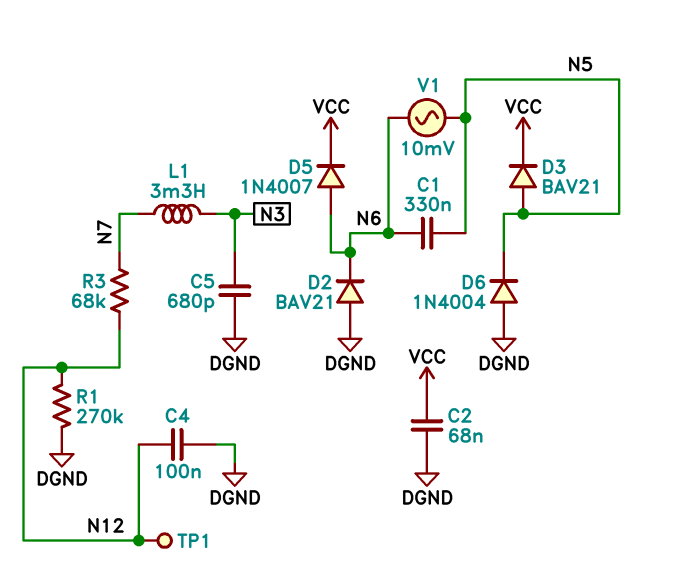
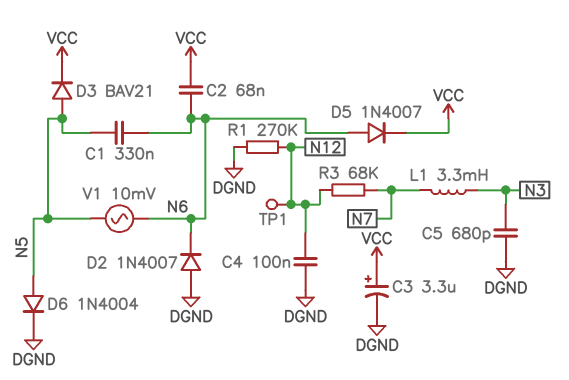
C2: 68nF (DGND, VCC) -> 68nF (N6, VCC)
C3: none -> 3.3uF (plus VCC, minus DGND)
D2: diode BAV21 (A DGND, K N6) -> diode 1N4007 (A DGND, K N6)
D6: diode 1N4004 (A DGND, K N5) -> diode 1N4004 (A N5, K DGND)

